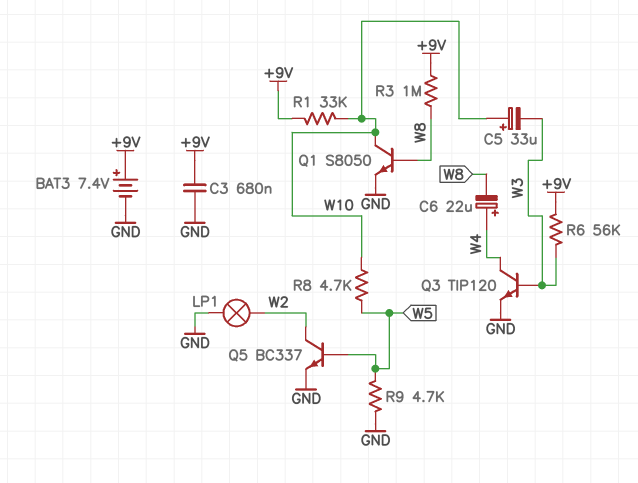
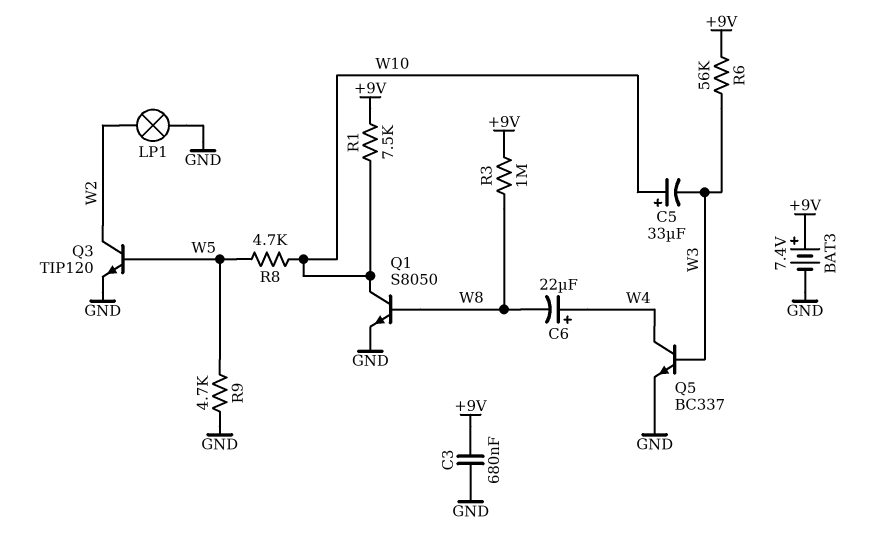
Q3: NPN TIP120 (B W3, C W4, E GND) -> NPN TIP120 (B W5, C W2, E GND)
Q5: NPN BC337 (B W5, C W2, E GND) -> NPN BC337 (B W3, C W4, E GND)
R1: 33k (+9V, W10) -> 7.5k (+9V, W10)

